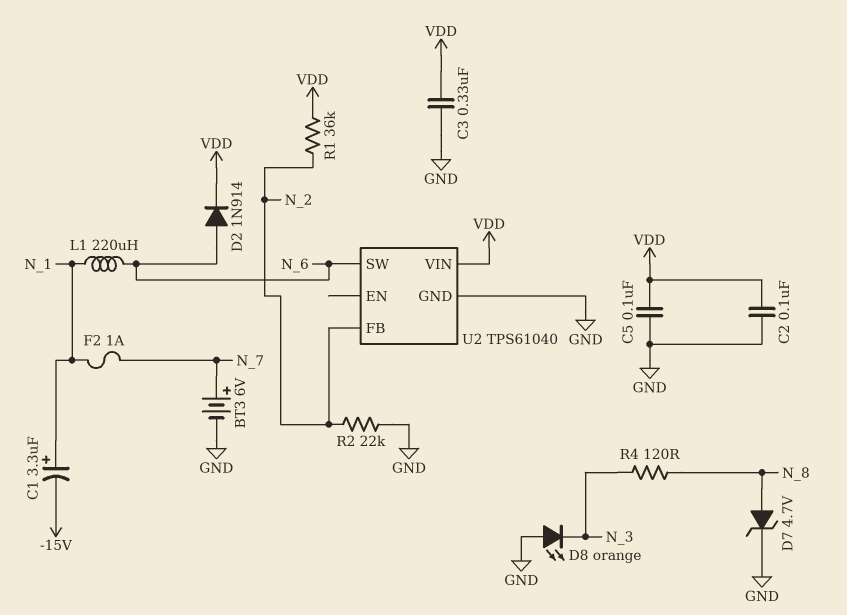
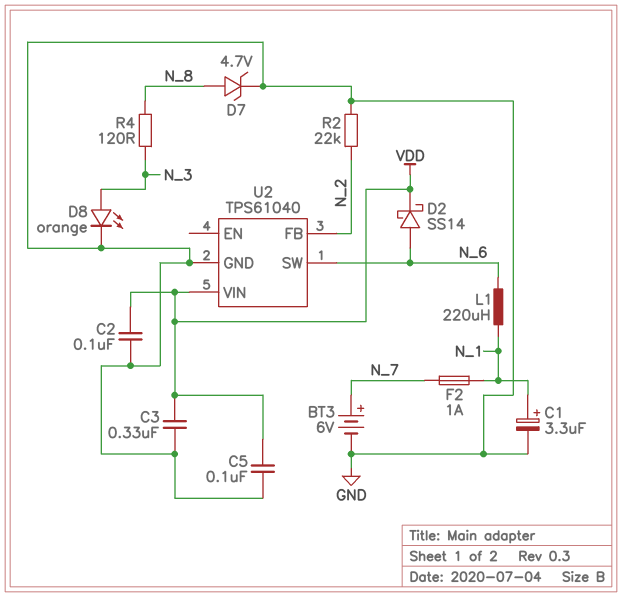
C1: 3.3uF (plus N_1, minus -15V) -> 3.3uF (plus N_1, minus GND)
D2: diode 1N914 (A N_6, K VDD) -> schottky SS14 (A N_6, K VDD)
D8: LED orange (A GND, K N_3) -> LED orange (A N_3, K GND)
R1: 36k (N_2, VDD) -> none

